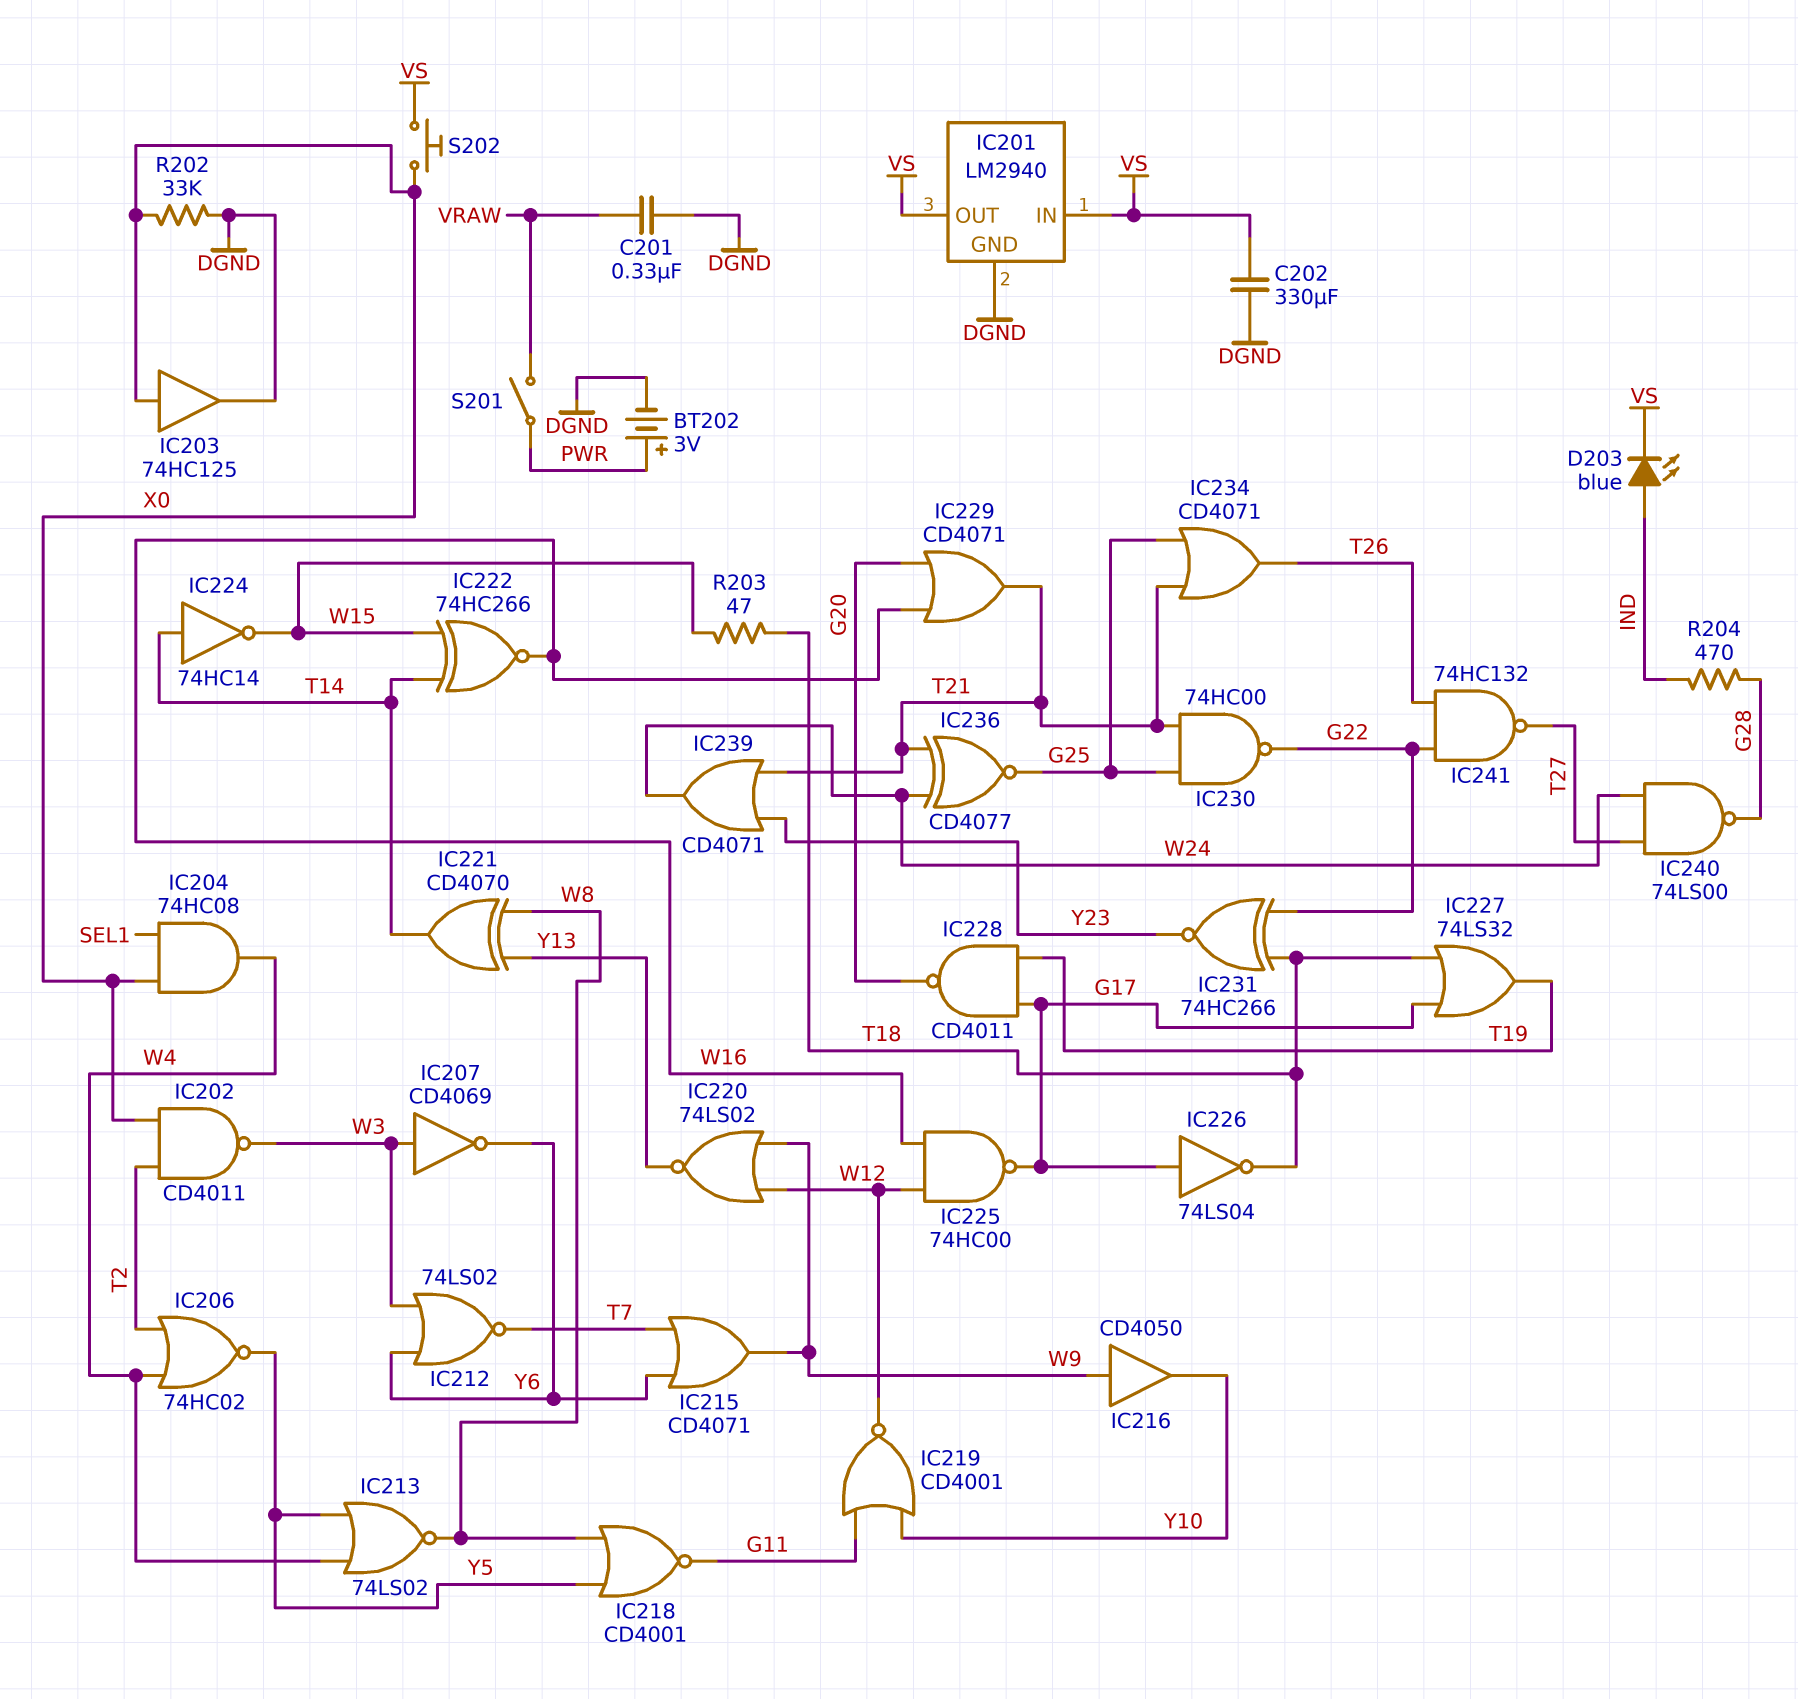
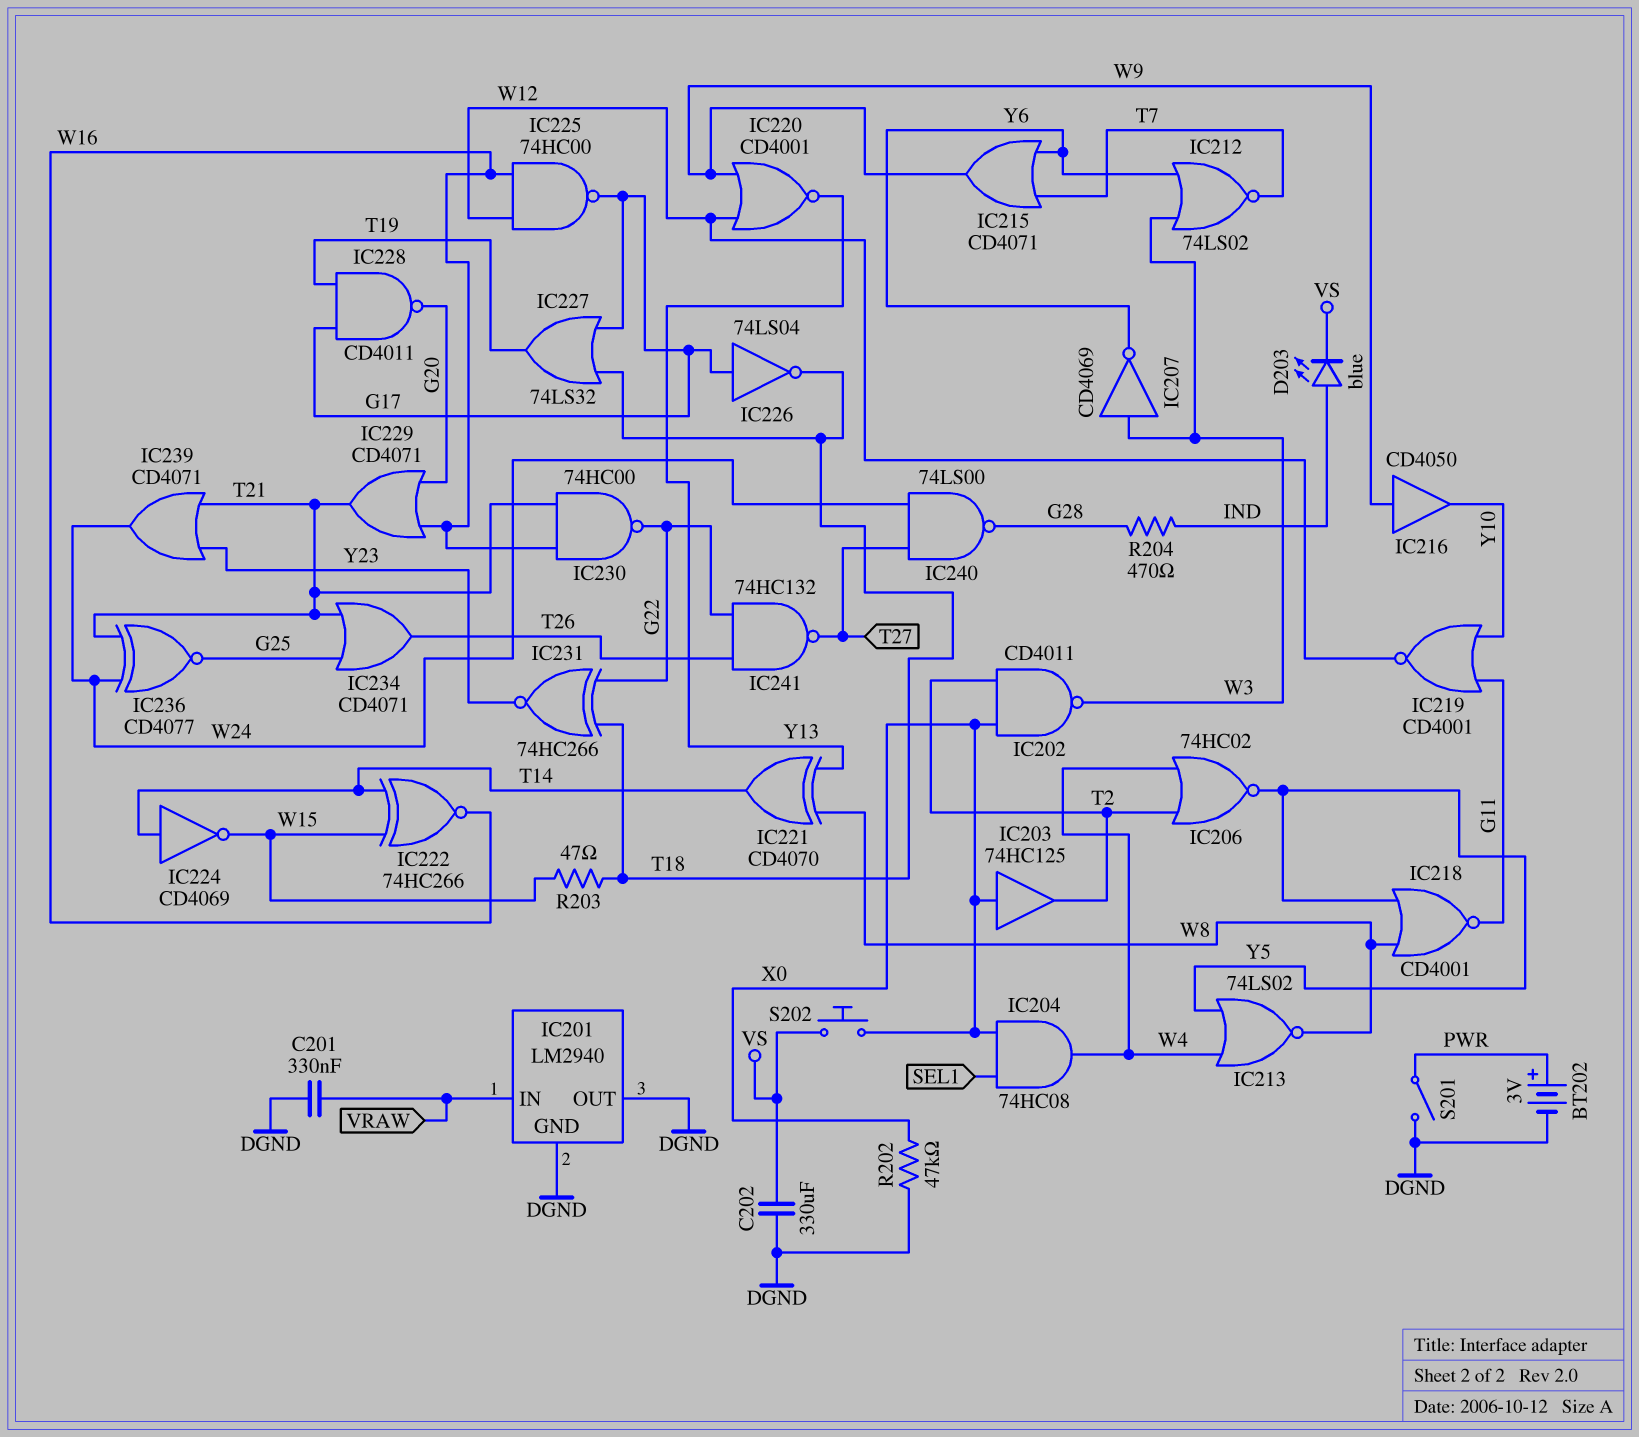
IC201 pin IN: VS -> VRAW
IC201 pin OUT: VS -> DGND
IC203: buffer 74HC125 (in X0, out DGND) -> buffer 74HC125 (in X0, out T2)
IC220: NOR 74LS02 (in W9, in W12, out Y13) -> NOR CD4001 (in W9, in W12, out Y13)
IC224: NOT 74HC14 (in T14, out W15) -> NOT CD4069 (in T14, out W15)
IC230: NAND 74HC00 (in G25, in T21, out G22) -> NAND 74HC00 (in T21, in W16, out G22)
R202: 33k (DGND, X0) -> 47k (DGND, X0)
S201: switch (PWR, VRAW) -> switch (DGND, PWR)

